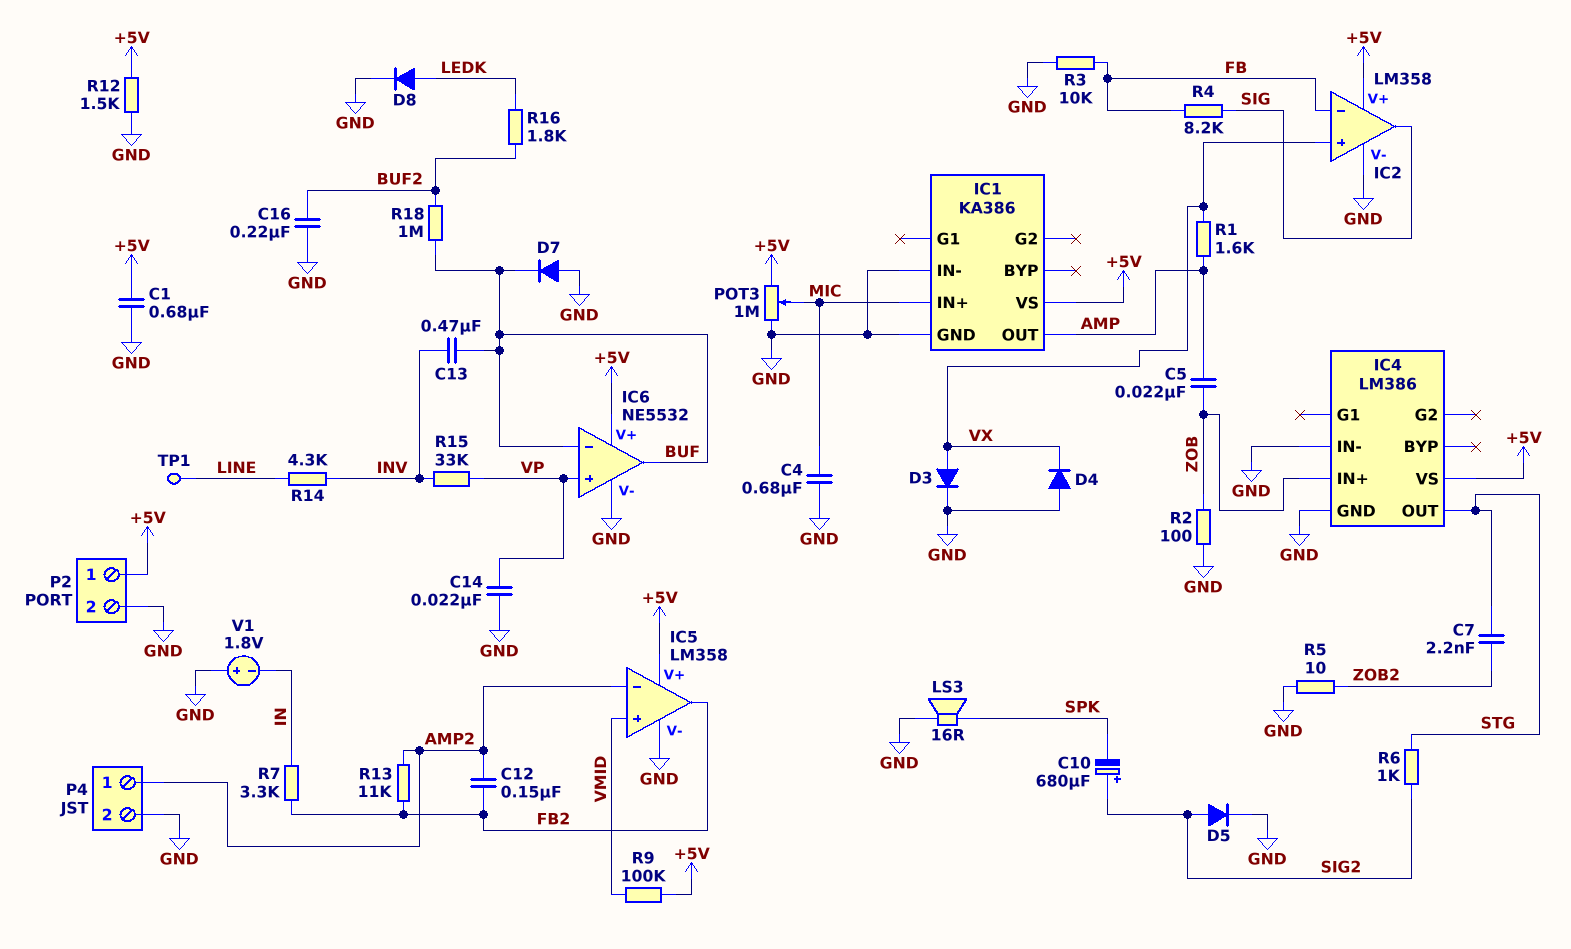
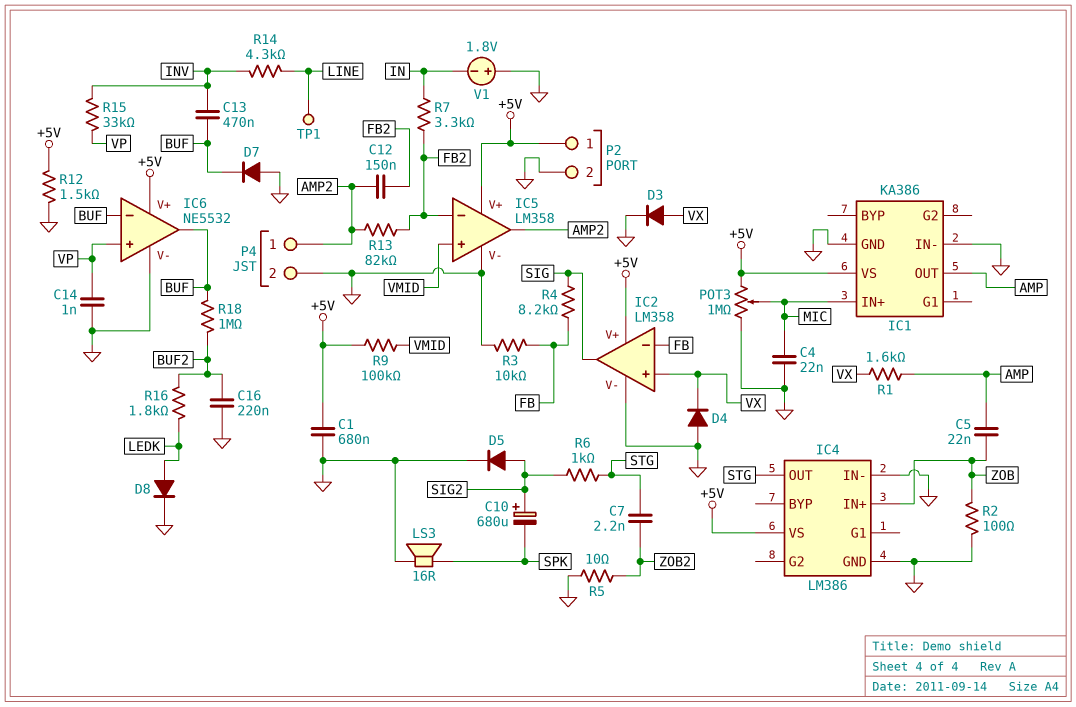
C4: 680nF (GND, MIC) -> 22nF (GND, MIC)
C14: 22nF (GND, VP) -> 1nF (GND, VP)
IC5 pin in-: AMP2 -> FB2
IC5 pin out: FB2 -> AMP2
R13: 11k (AMP2, FB2) -> 82k (AMP2, FB2)

